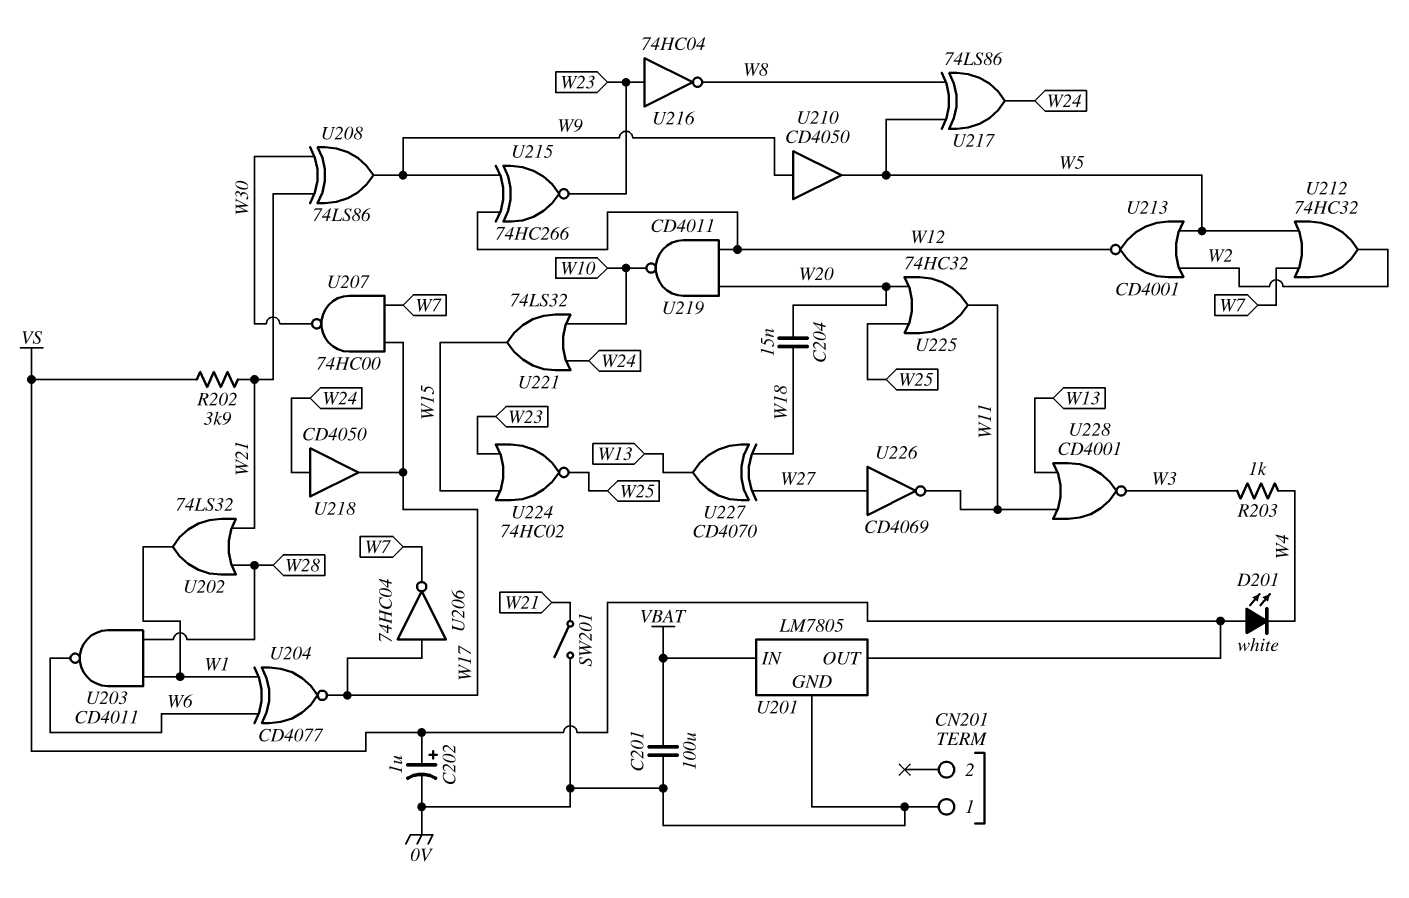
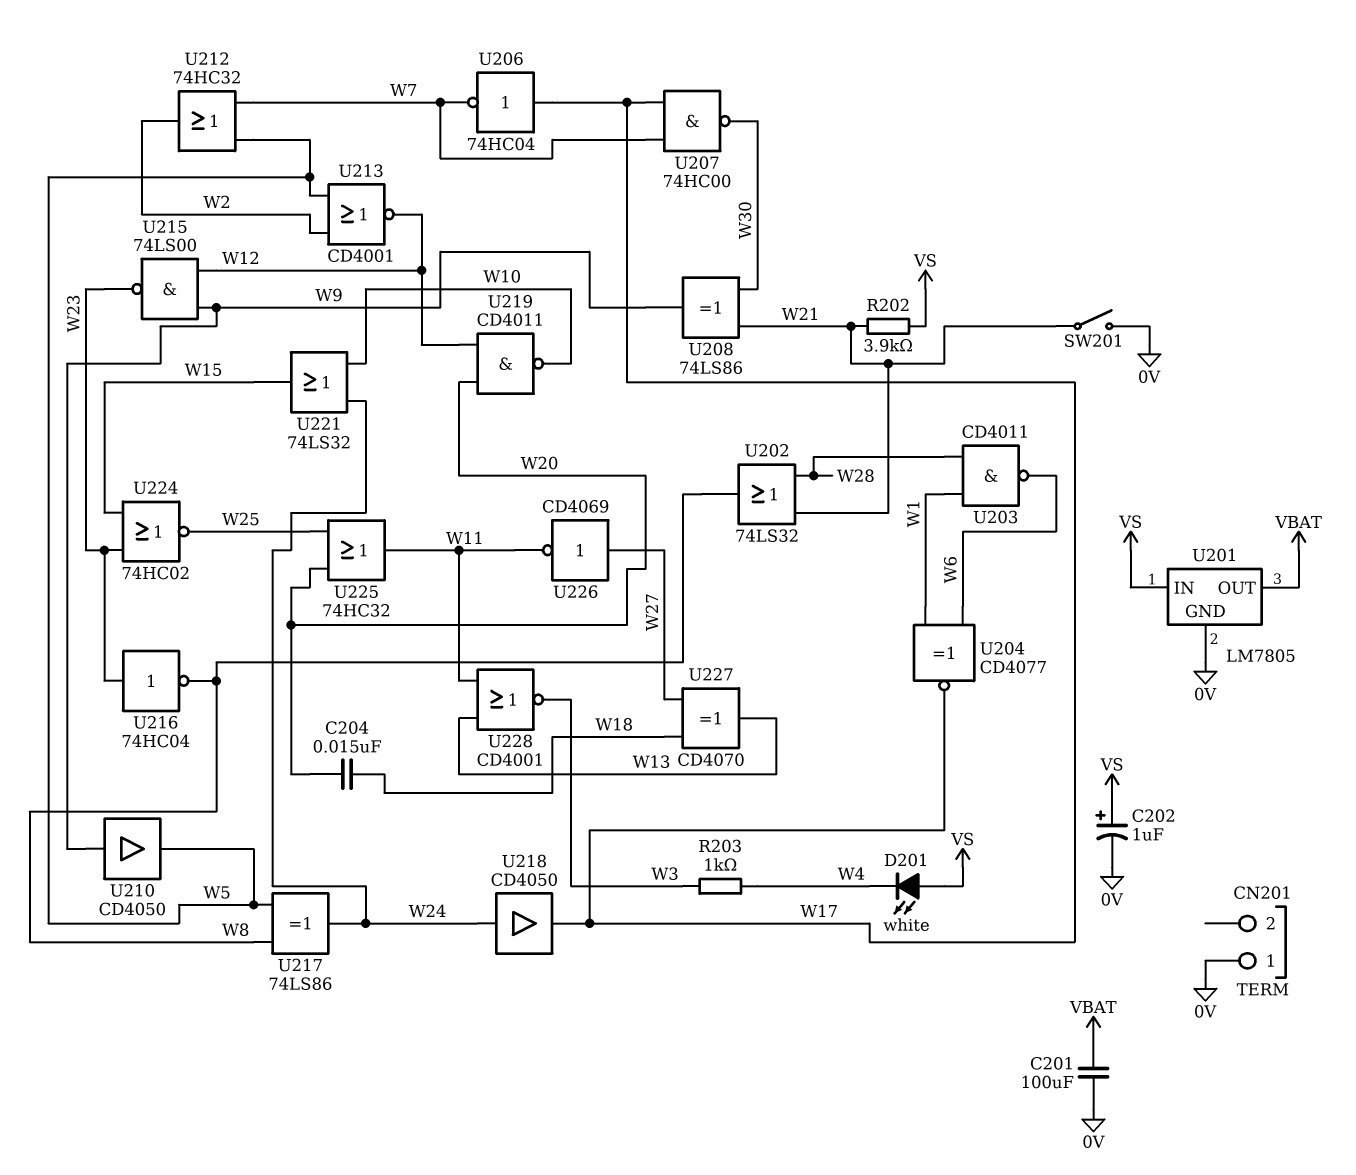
U201 pin IN: VBAT -> VS
U201 pin OUT: VS -> VBAT
U202: OR 74LS32 (in W21, in W28, out W1) -> OR 74LS32 (in W21, in W28, out W8)
U215: XNOR 74HC266 (in W9, in W12, out W23) -> NAND 74LS00 (in W9, in W12, out W23)

